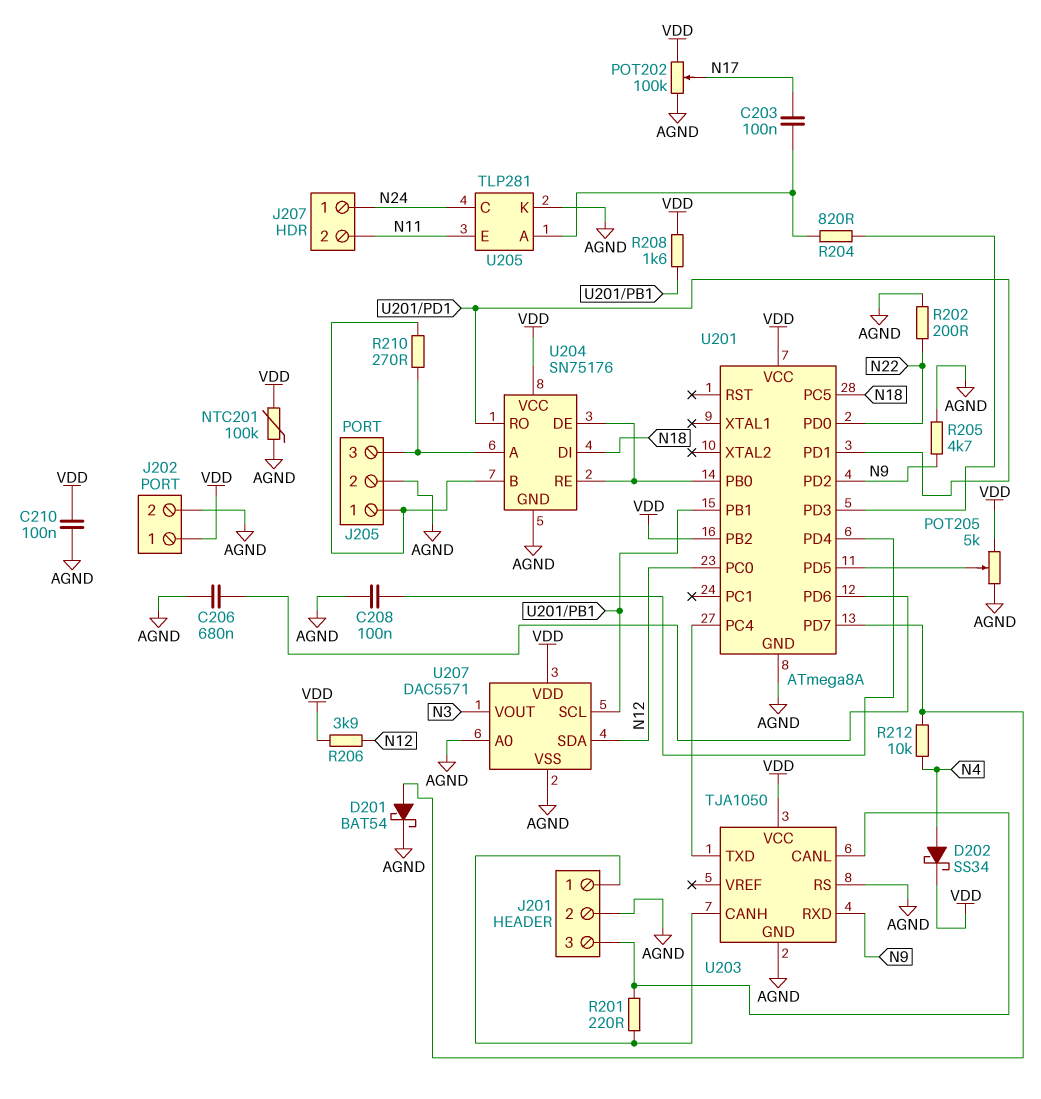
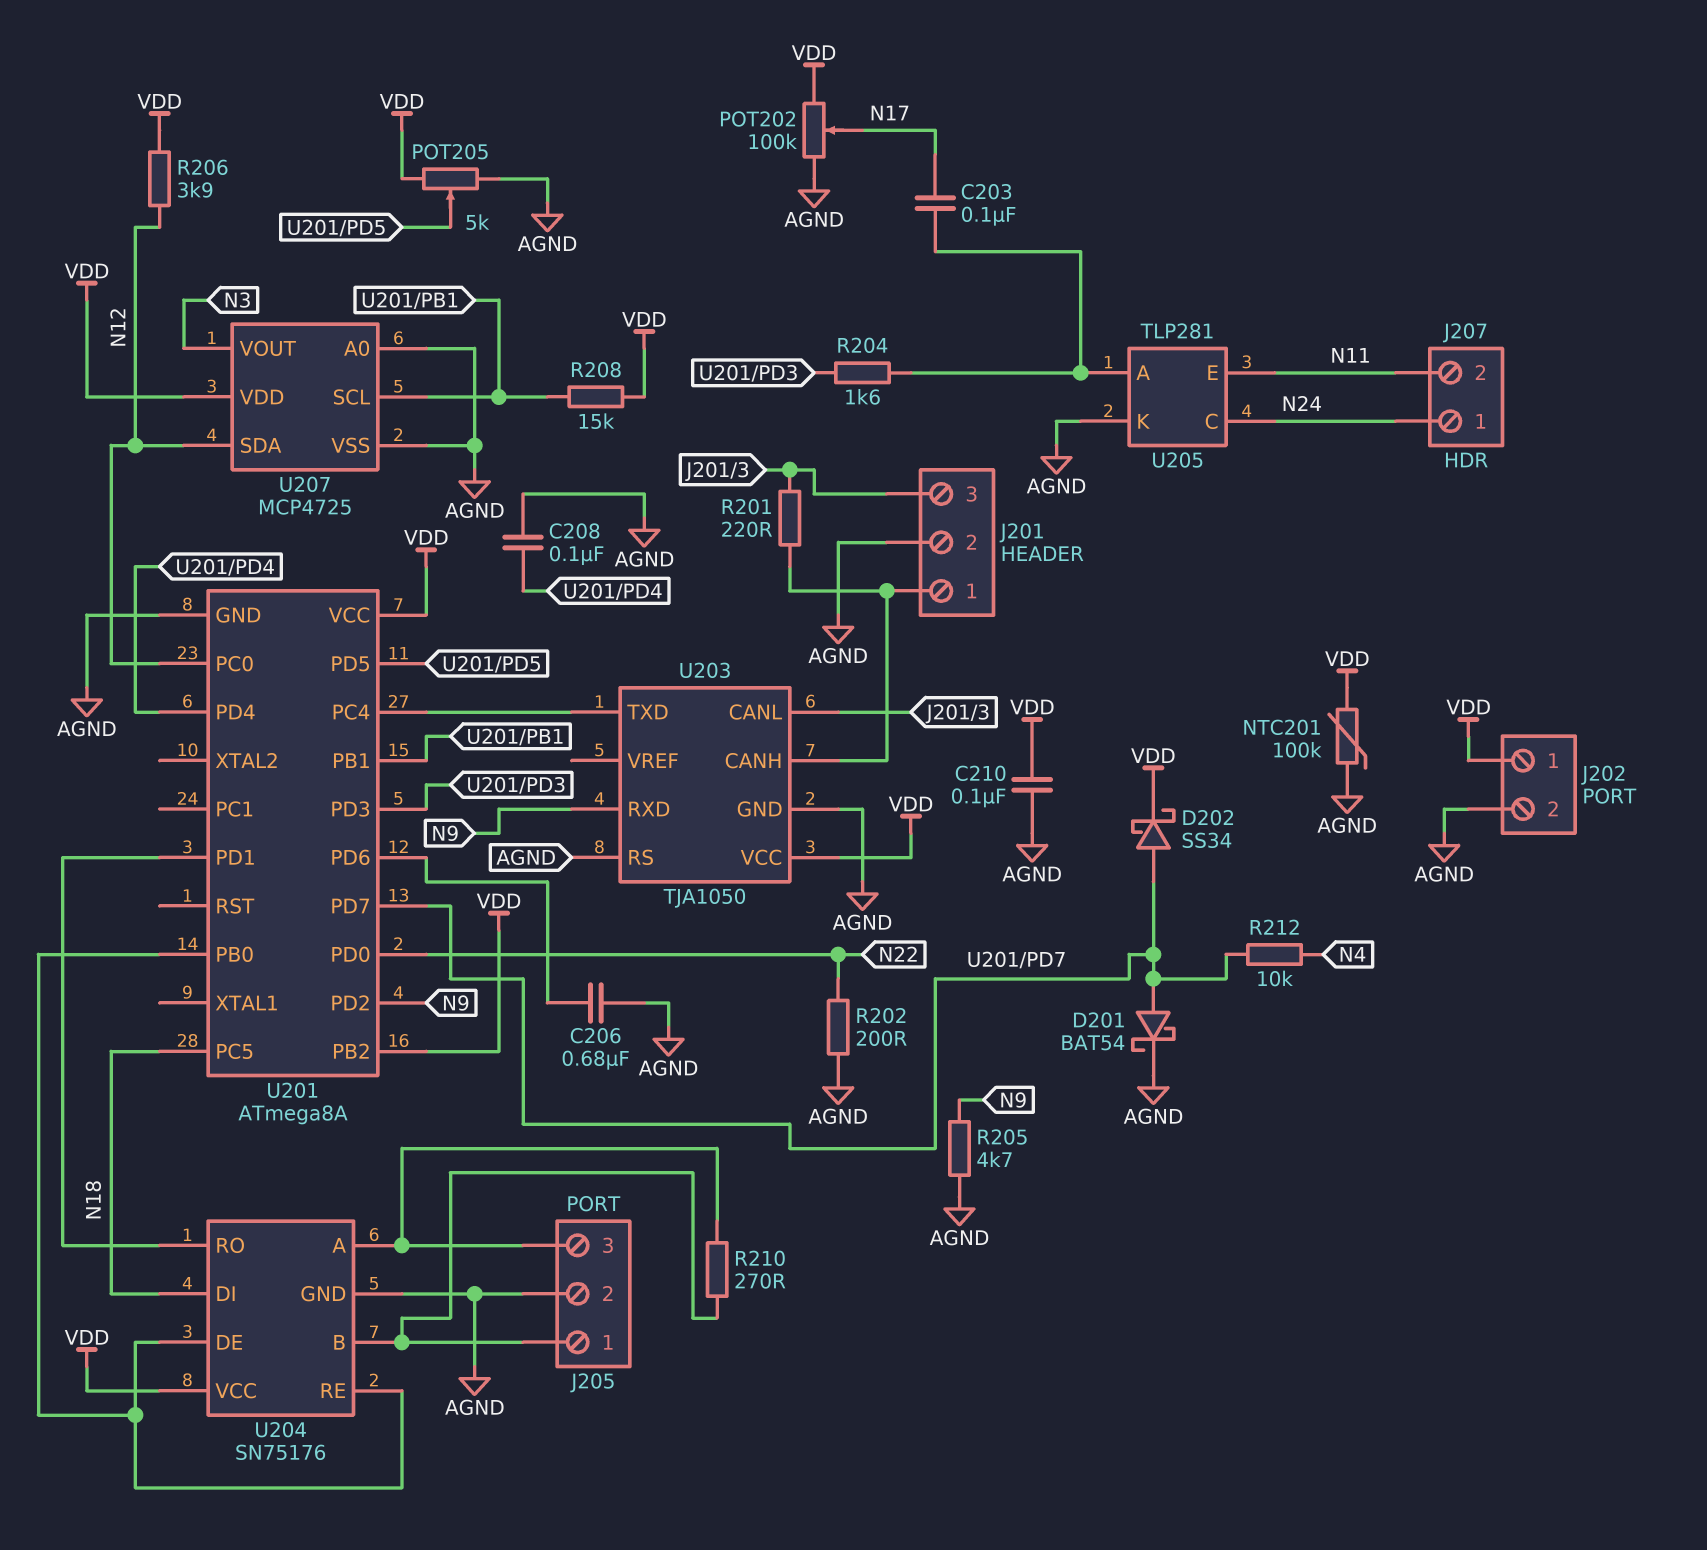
D202: schottky SS34 (A N4, K VDD) -> schottky SS34 (A U201/PD7, K VDD)
R204: 820 (U201/PD3, U205/A) -> 1.6k (U201/PD3, U205/A)
R208: 1.6k (U201/PB1, VDD) -> 15k (U201/PB1, VDD)
U207: DAC5571 -> MCP4725

